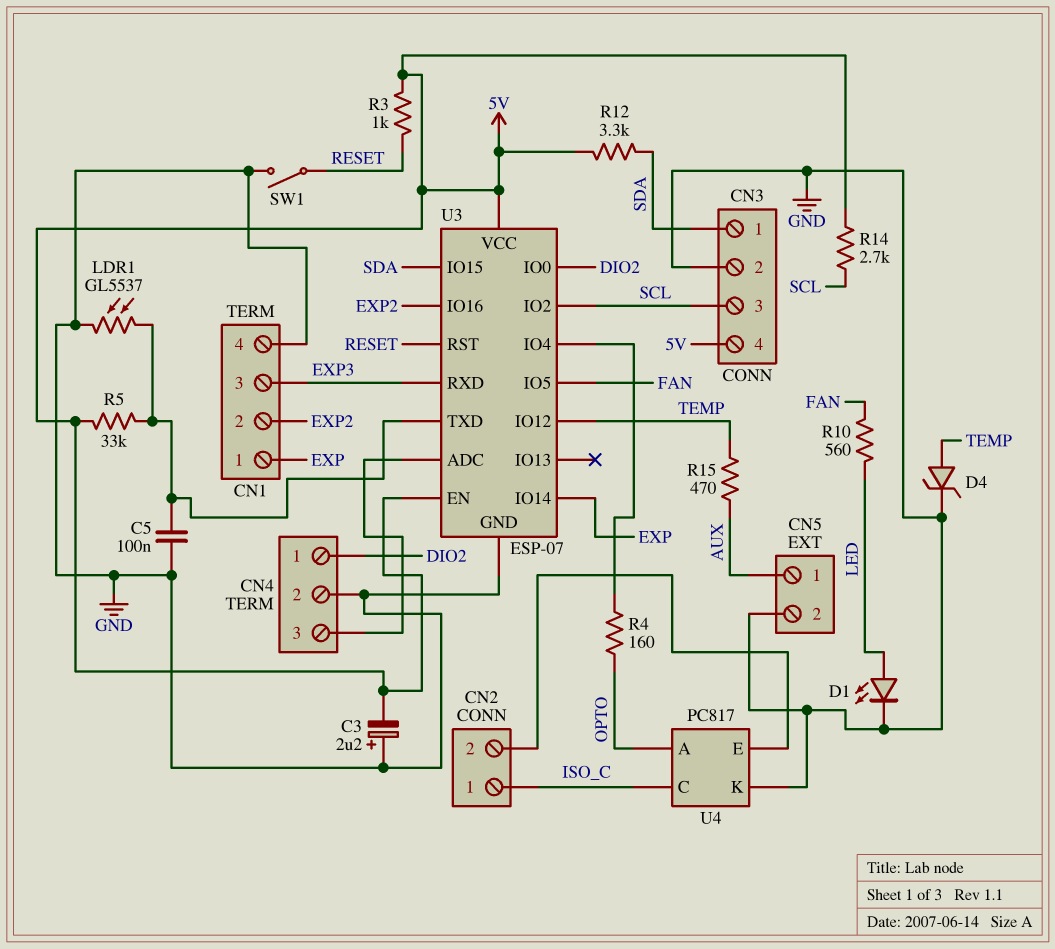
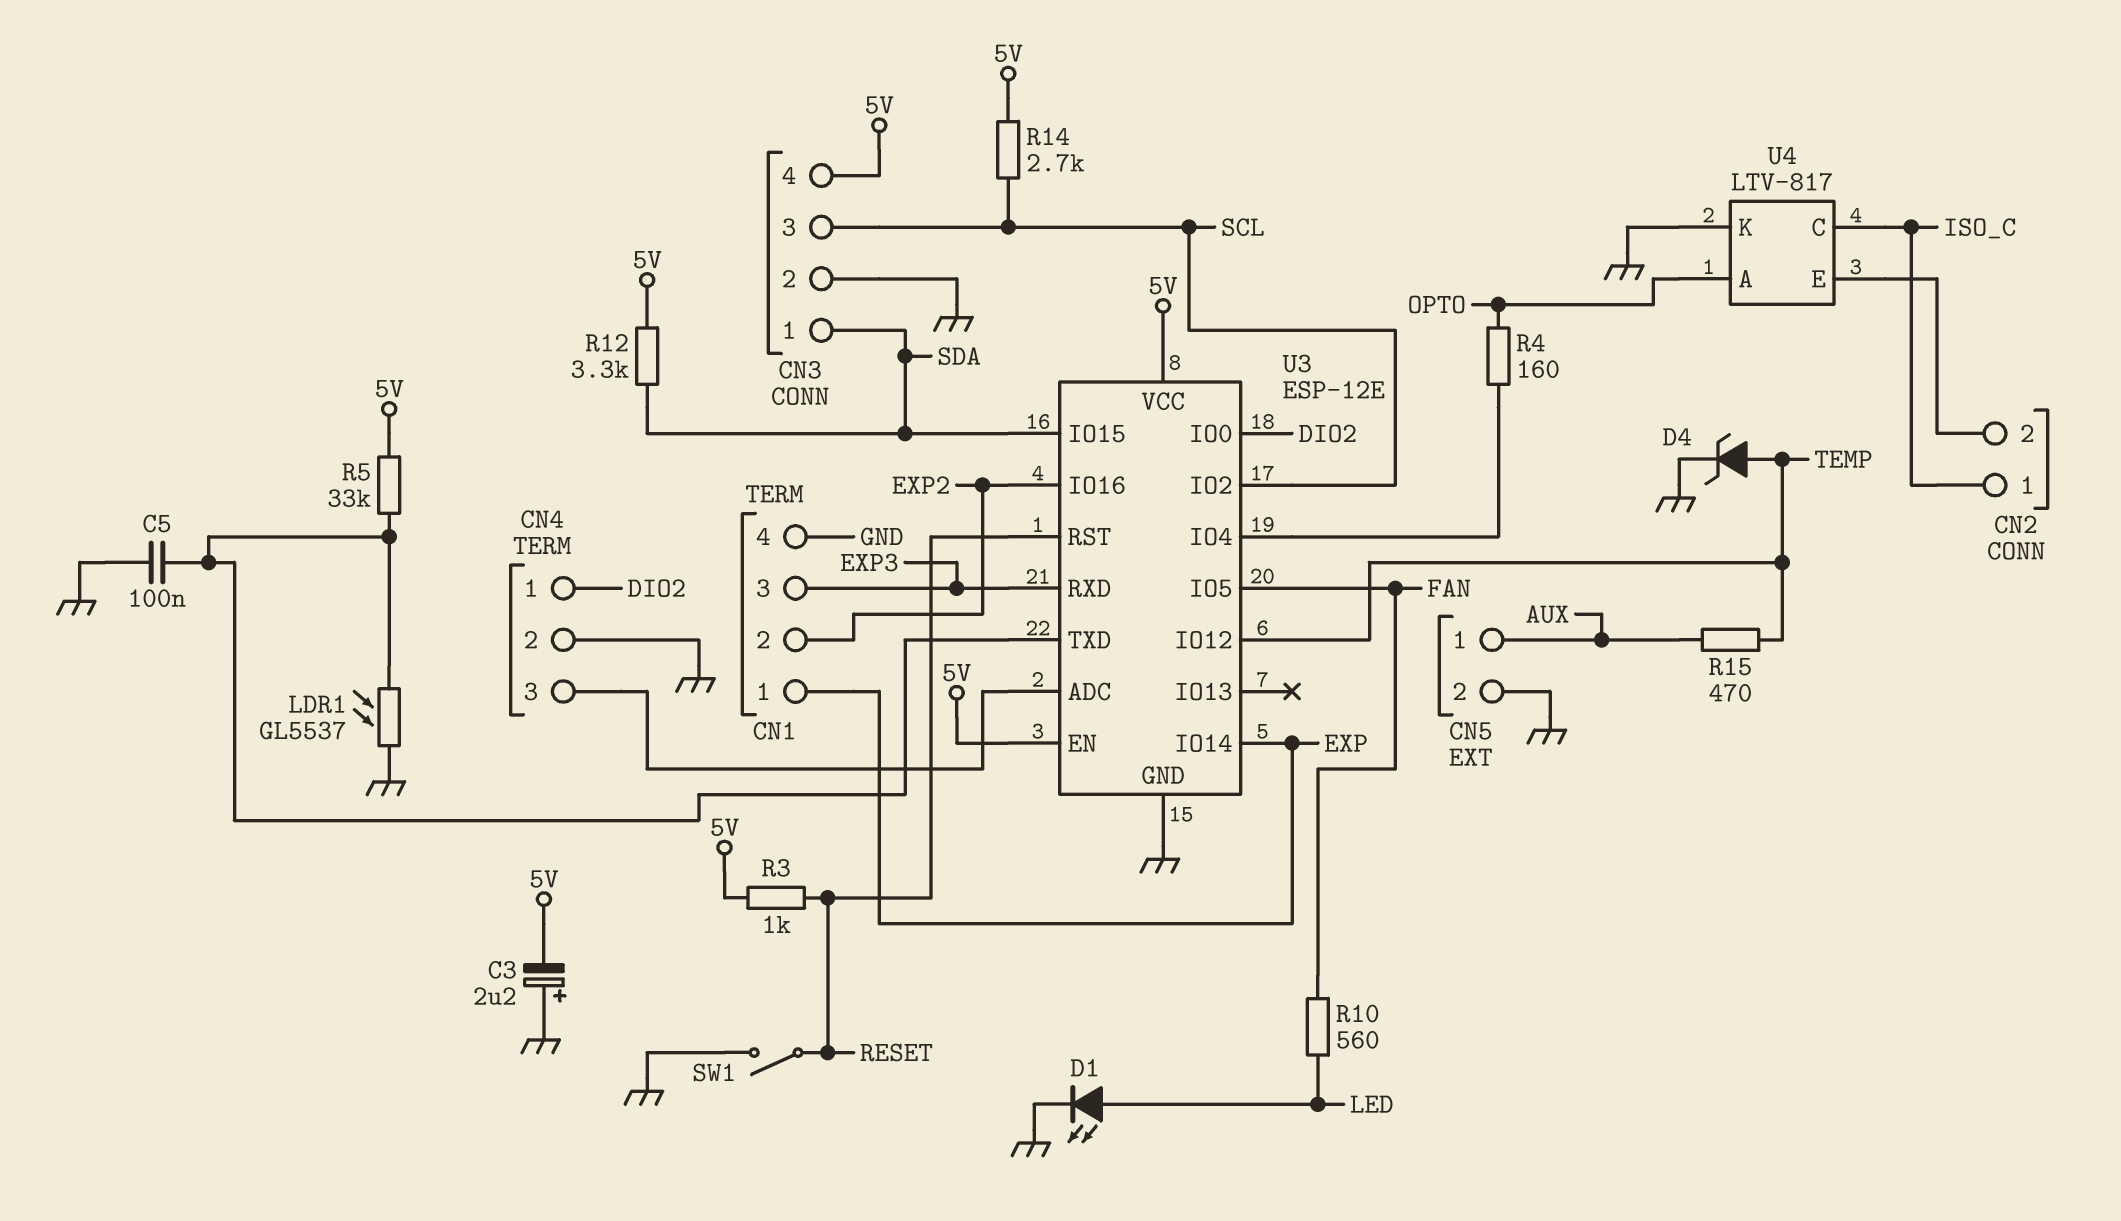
U3: ESP-07 -> ESP-12E
U4: PC817 -> LTV-817

